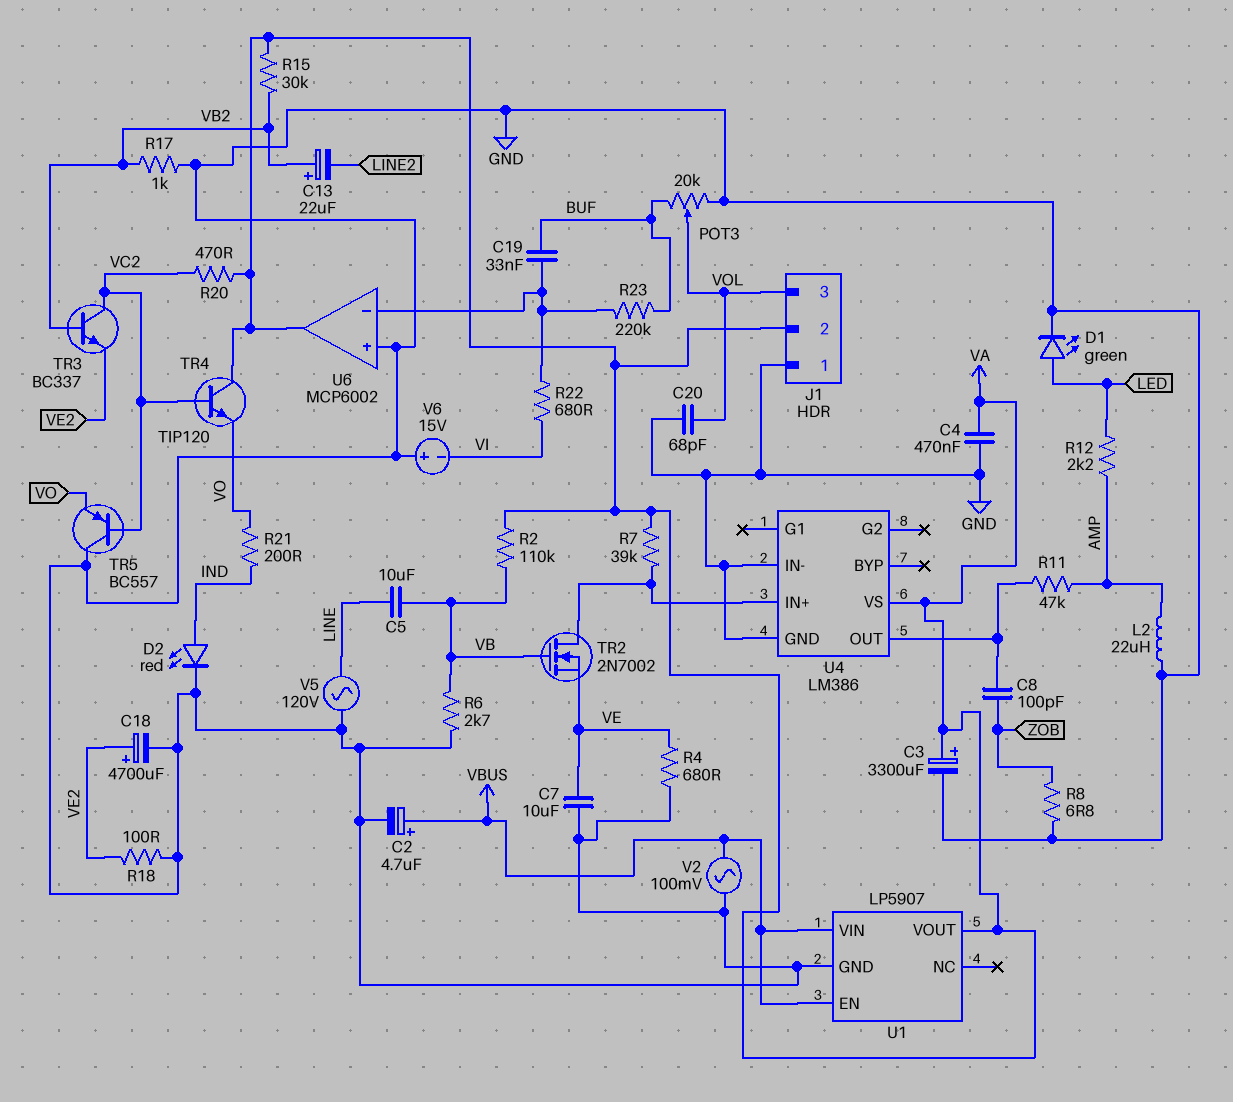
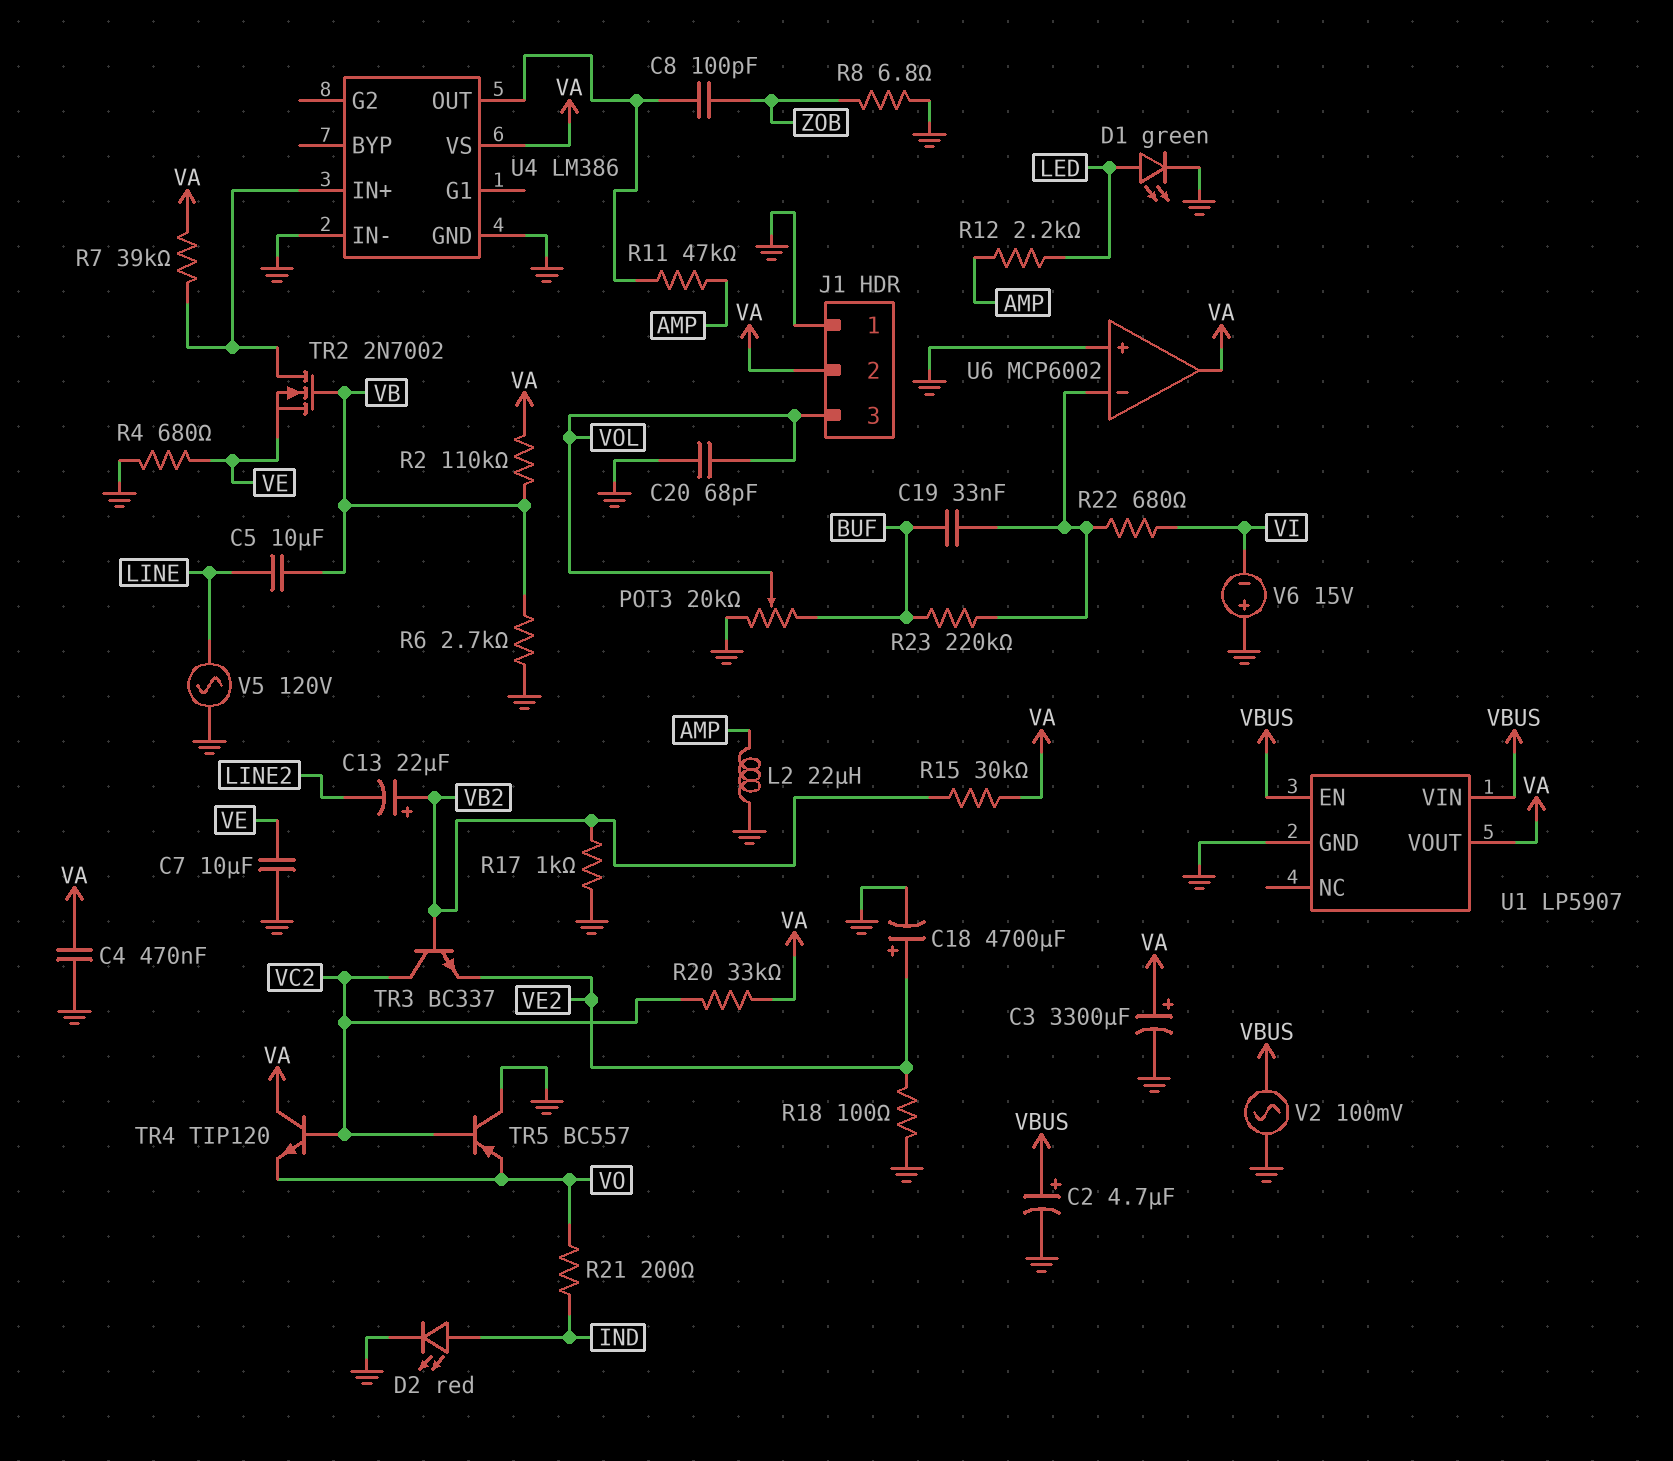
R20: 470 (VA, VC2) -> 33k (VA, VC2)

